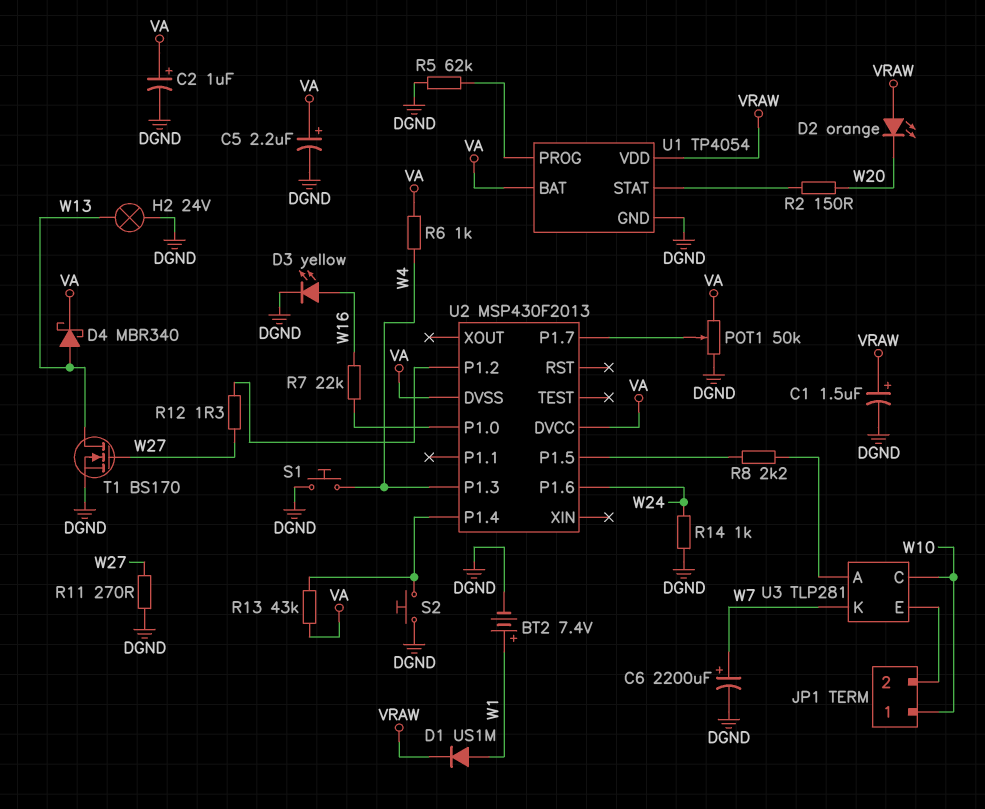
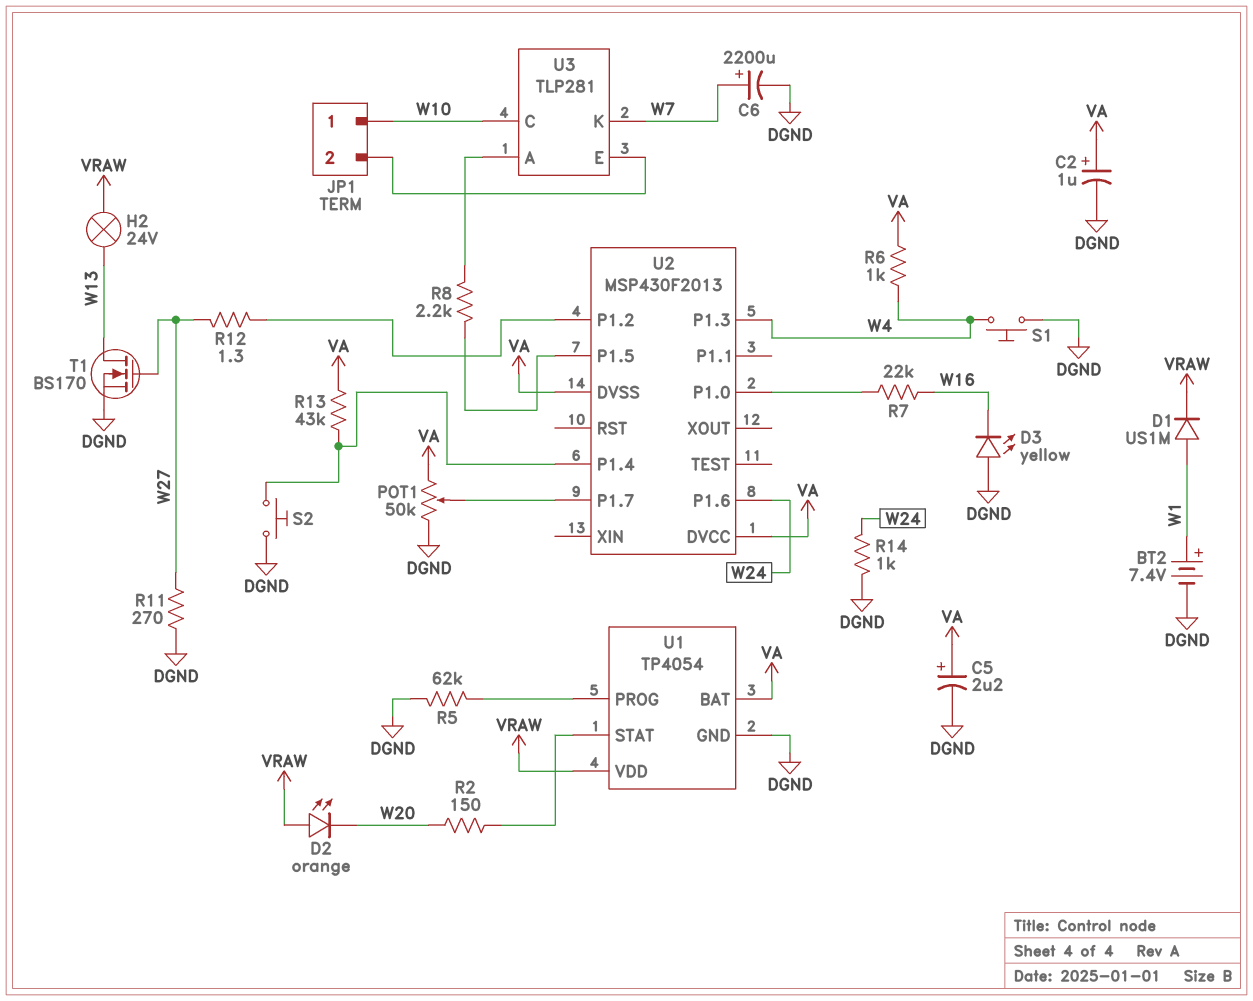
C1: 1.5uF (plus VRAW, minus DGND) -> none
D3: LED yellow (A W16, K DGND) -> LED yellow (A DGND, K W16)
D4: schottky MBR340 (A W13, K VA) -> none
H2: lamp 24V (DGND, W13) -> lamp 24V (VRAW, W13)

